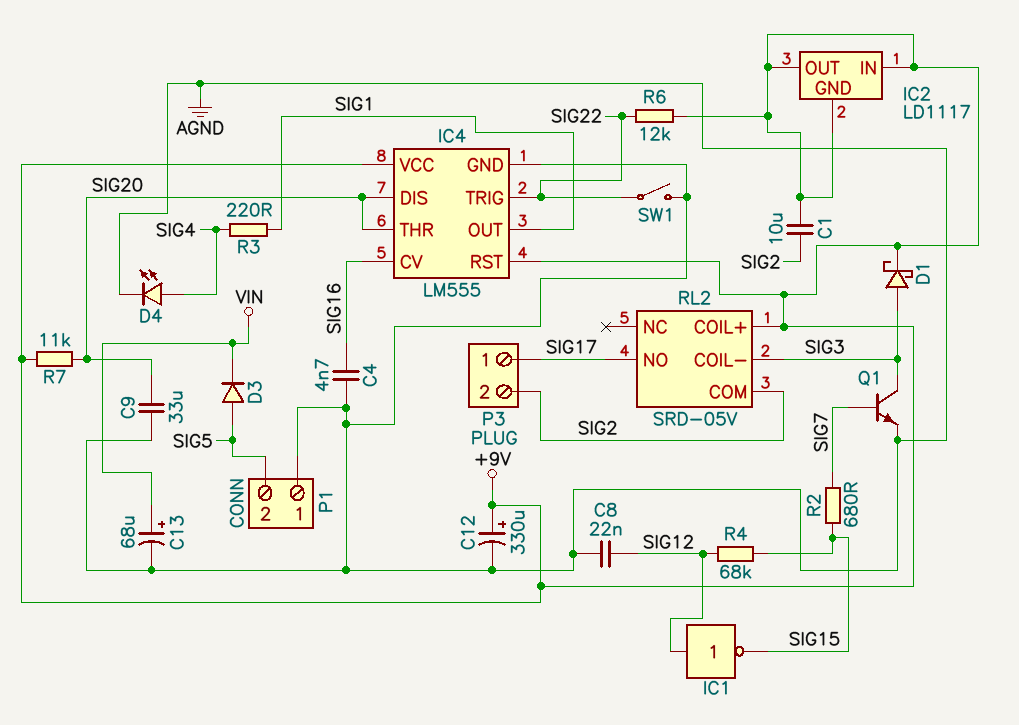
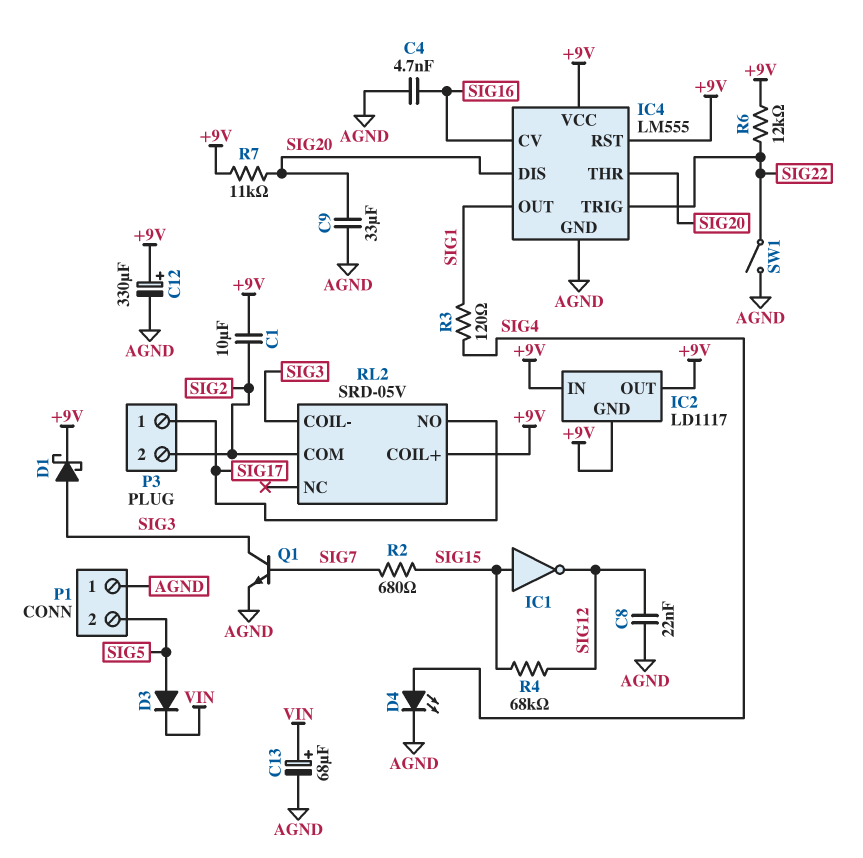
IC1: NOT (in SIG12, out SIG15) -> NOT (in SIG15, out SIG12)
R3: 220 (SIG1, SIG4) -> 120 (SIG1, SIG4)

